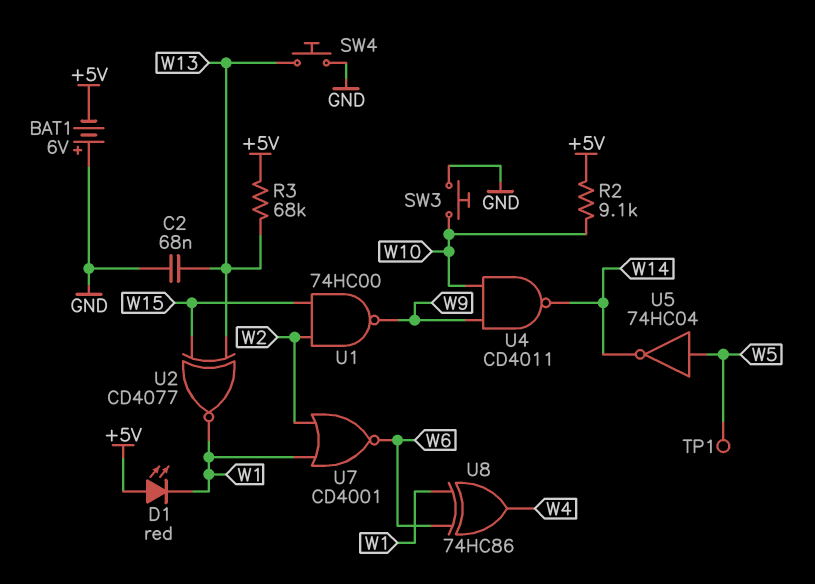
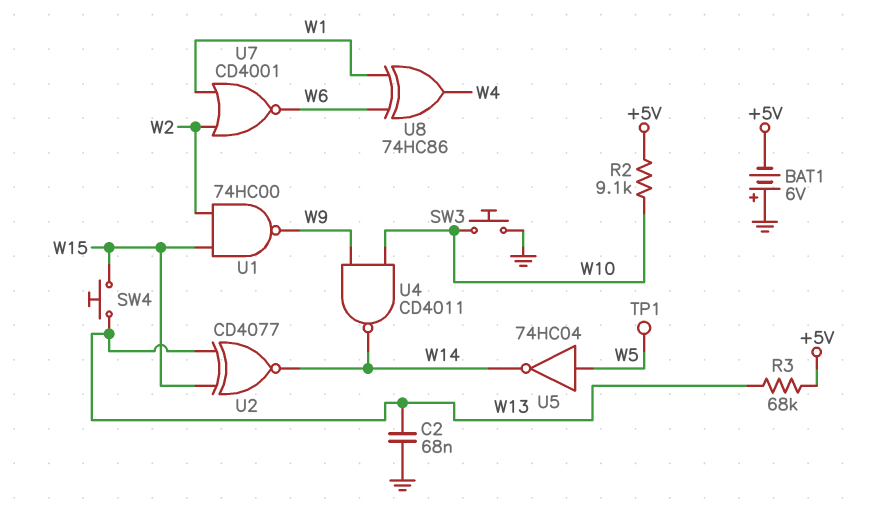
D1: LED red (A +5V, K W1) -> none
SW4: button (GND, W13) -> button (W13, W15)
U2: XNOR CD4077 (in W13, in W15, out W1) -> XNOR CD4077 (in W13, in W15, out W14)

